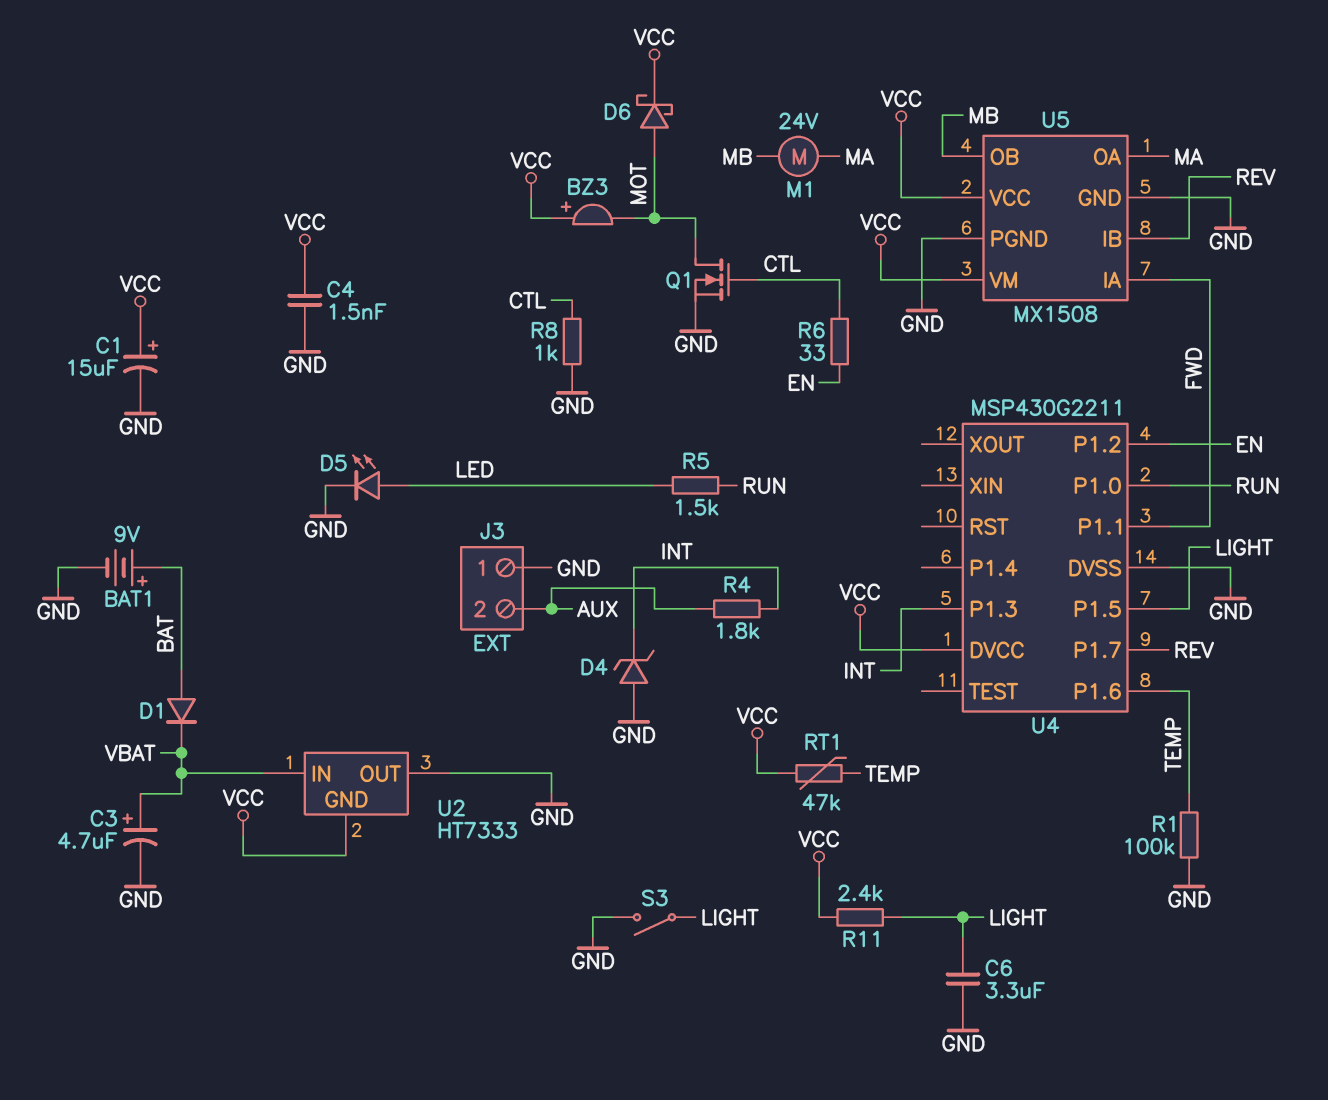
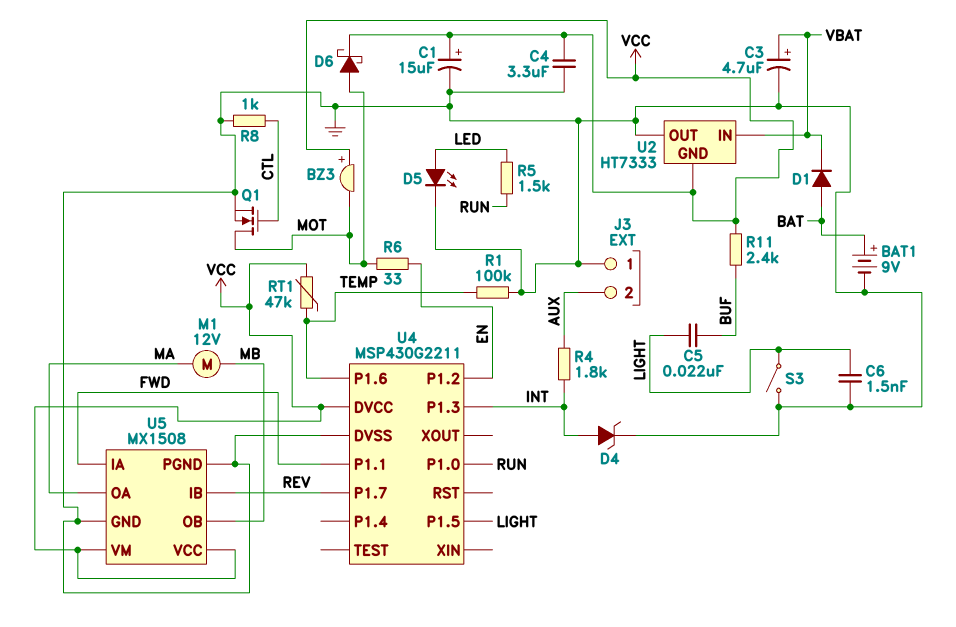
C4: 1.5nF (GND, VCC) -> 3.3uF (GND, VCC)
C5: none -> 22nF (BUF, LIGHT)
C6: 3.3uF (GND, LIGHT) -> 1.5nF (GND, LIGHT)
D4: zener (A GND, K INT) -> zener (A INT, K GND)
M1: motor 24V (MA, MB) -> motor 12V (MA, MB)
R6: 33 (CTL, EN) -> 33 (EN, MOT)
R11: 2.4k (LIGHT, VCC) -> 2.4k (BUF, VCC)

